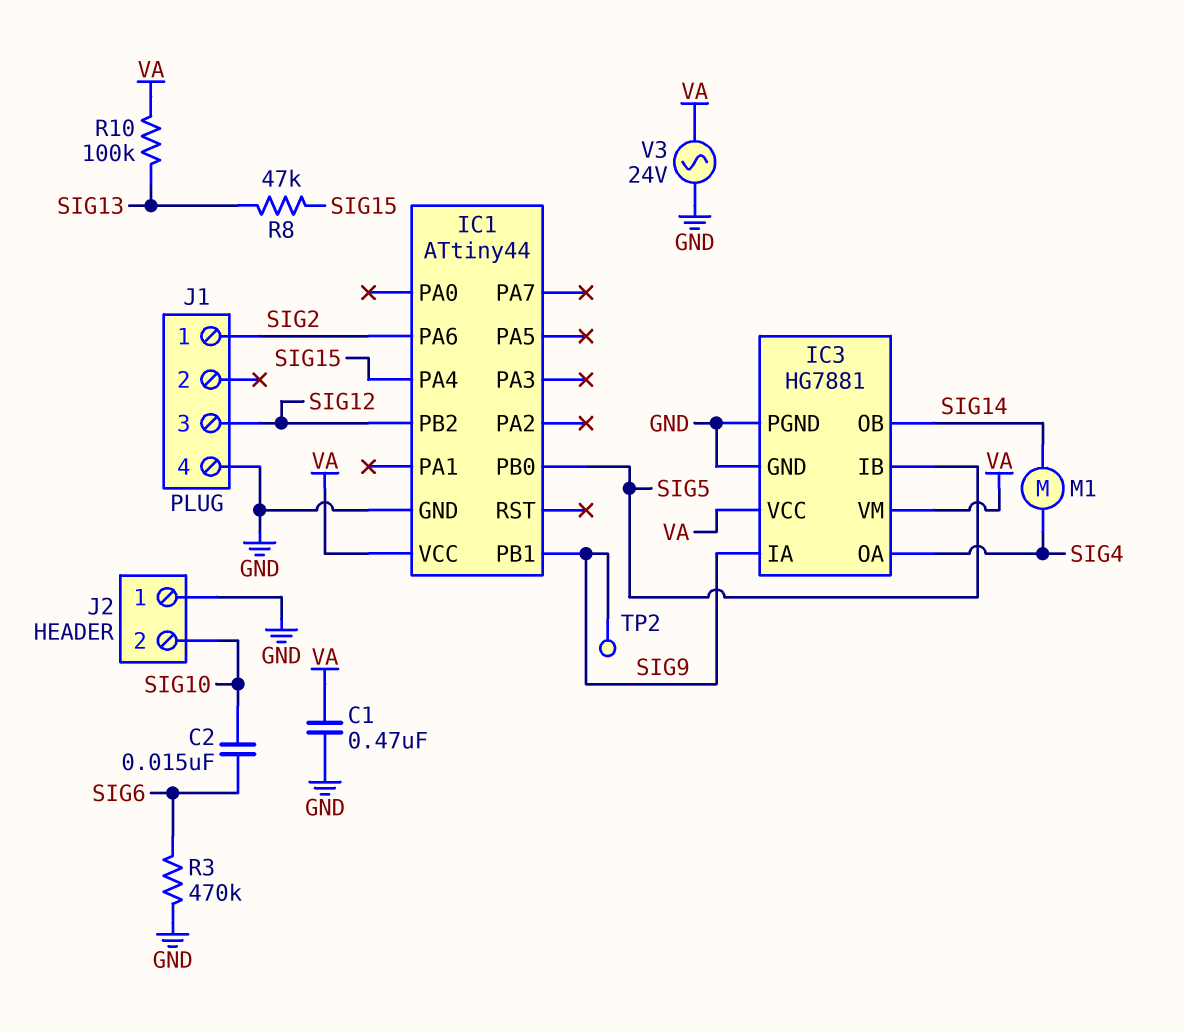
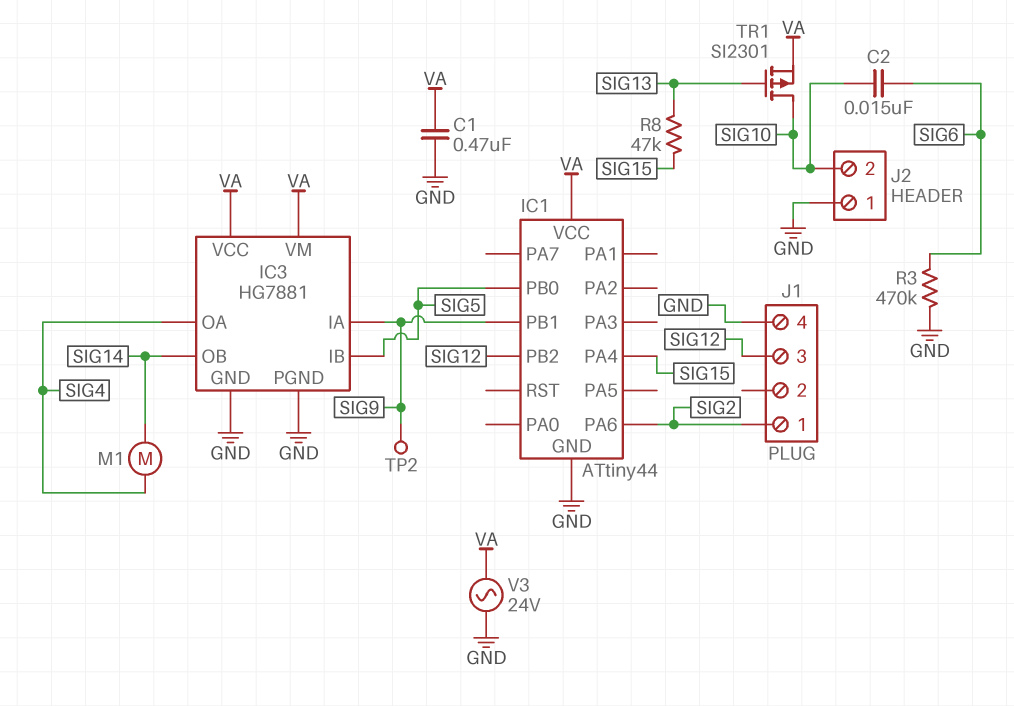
R10: 100k (SIG13, VA) -> none
TR1: none -> PMOS SI2301 (G SIG13, D SIG10, S VA)

